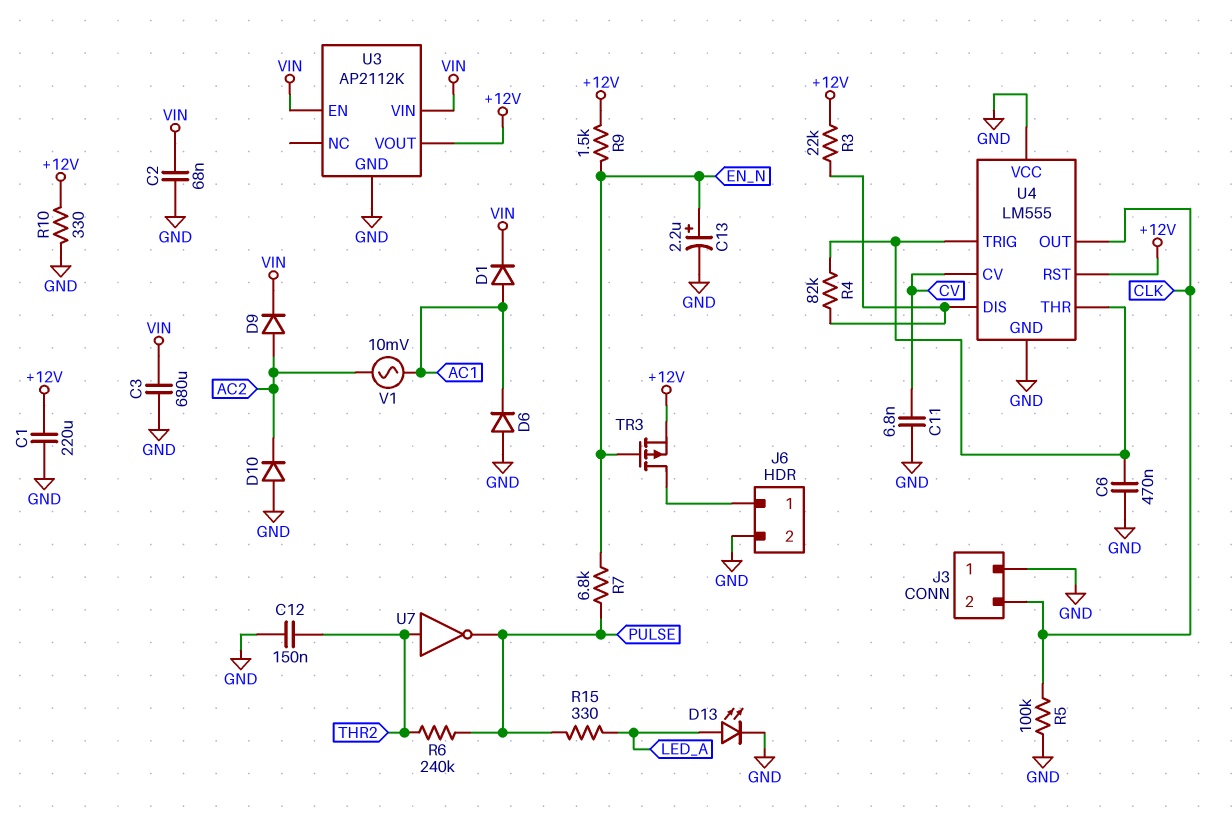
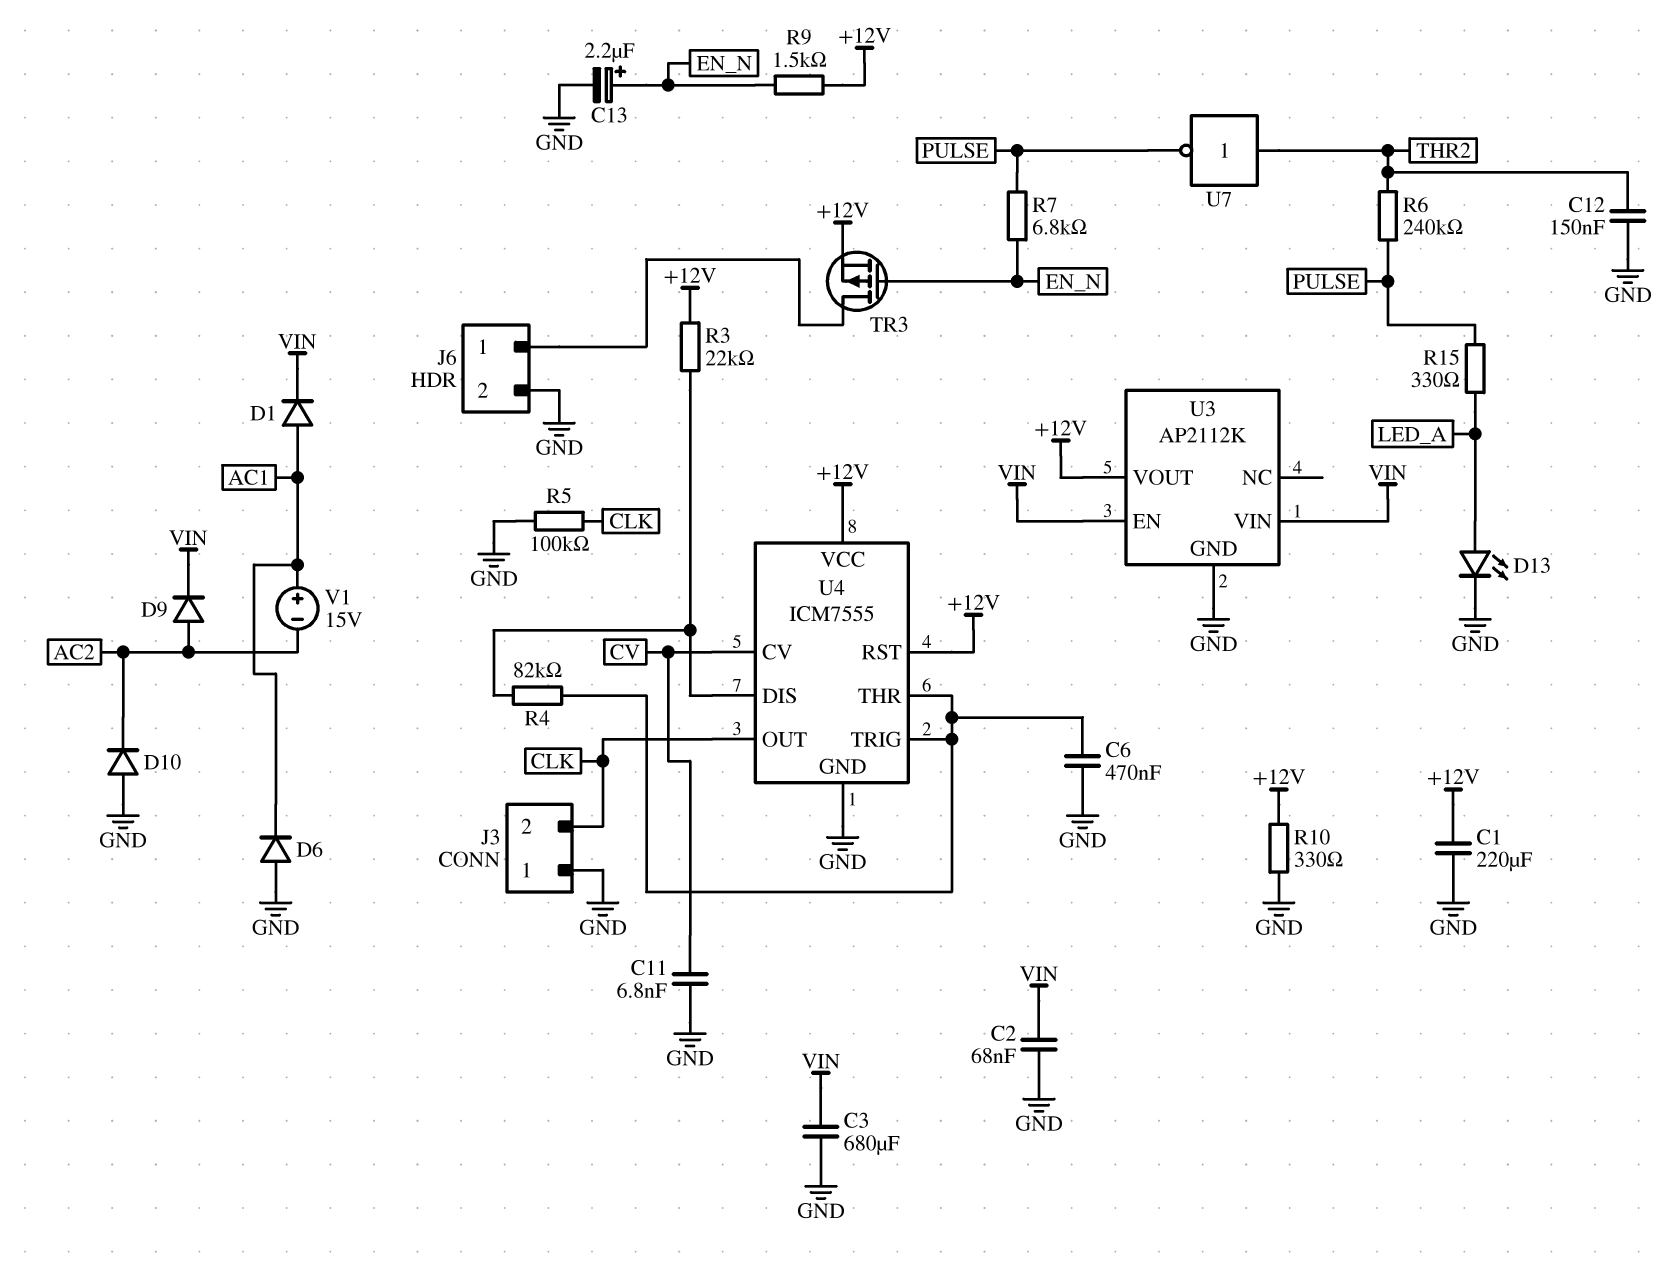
U4: LM555 -> ICM7555
U4 pin VCC: GND -> +12V
V1: AC 10mV (AC1, AC2) -> 15V (plus AC1, minus AC2)

